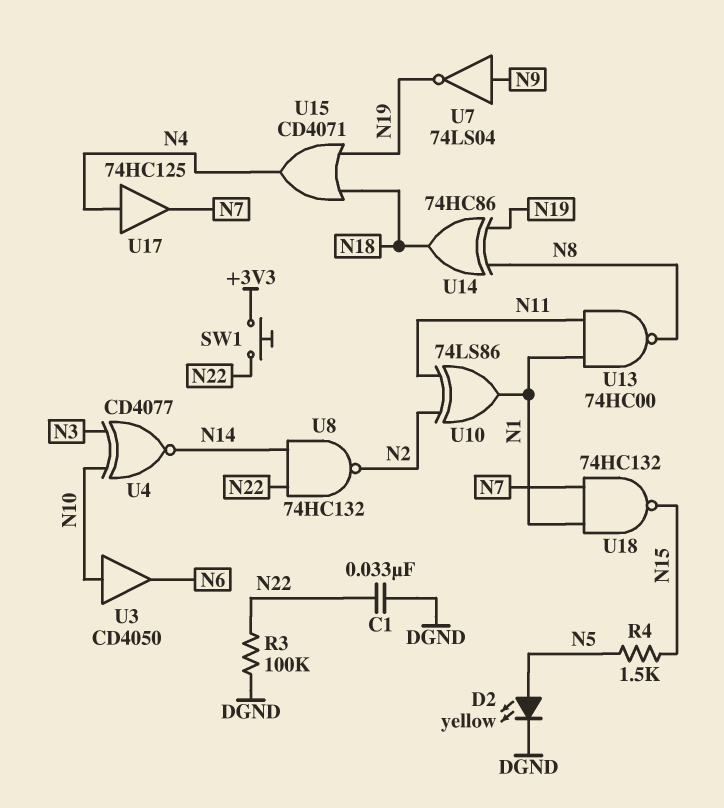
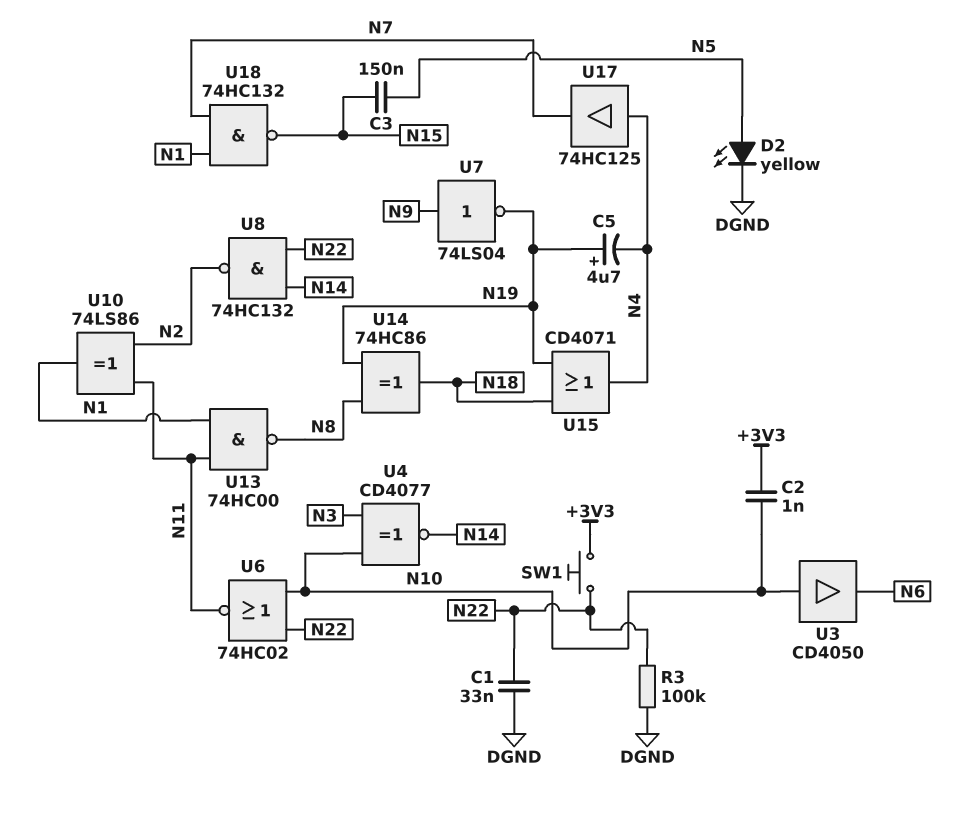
C2: none -> 1nF (+3V3, N10)
C3: none -> 150nF (N5, N15)
C5: none -> 4.7uF (plus N19, minus N4)
R4: 1.5k (N5, N15) -> none
U6: none -> NOR 74HC02 (in N10, in N22, out N11)

